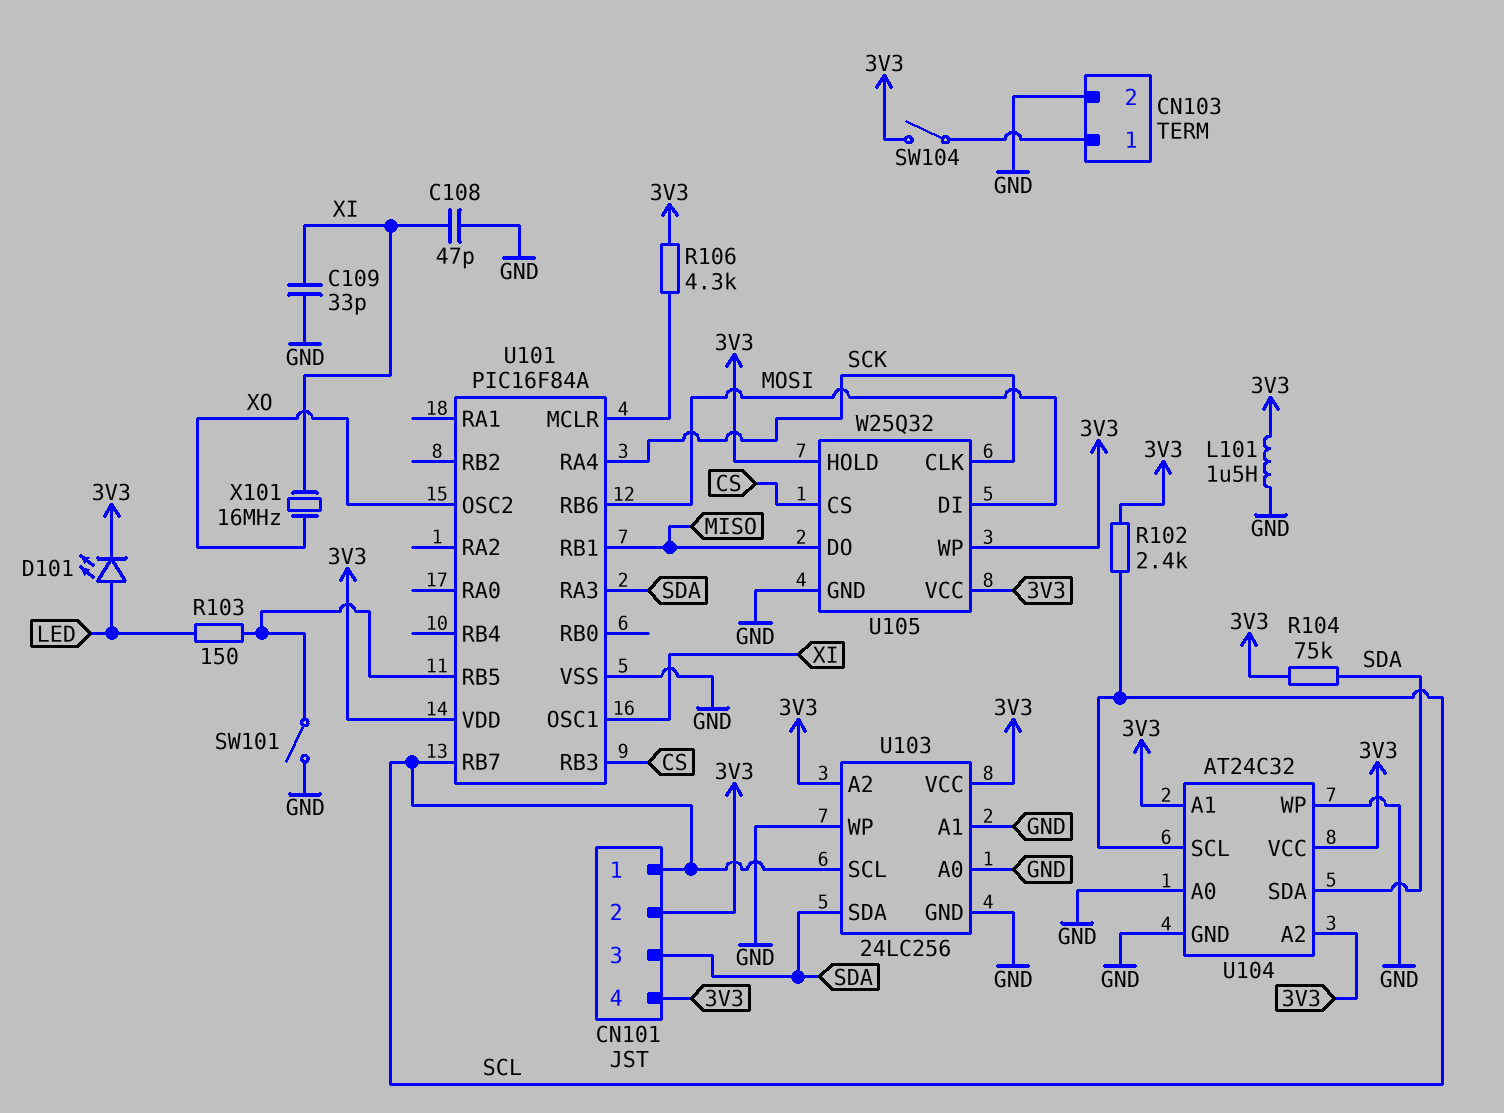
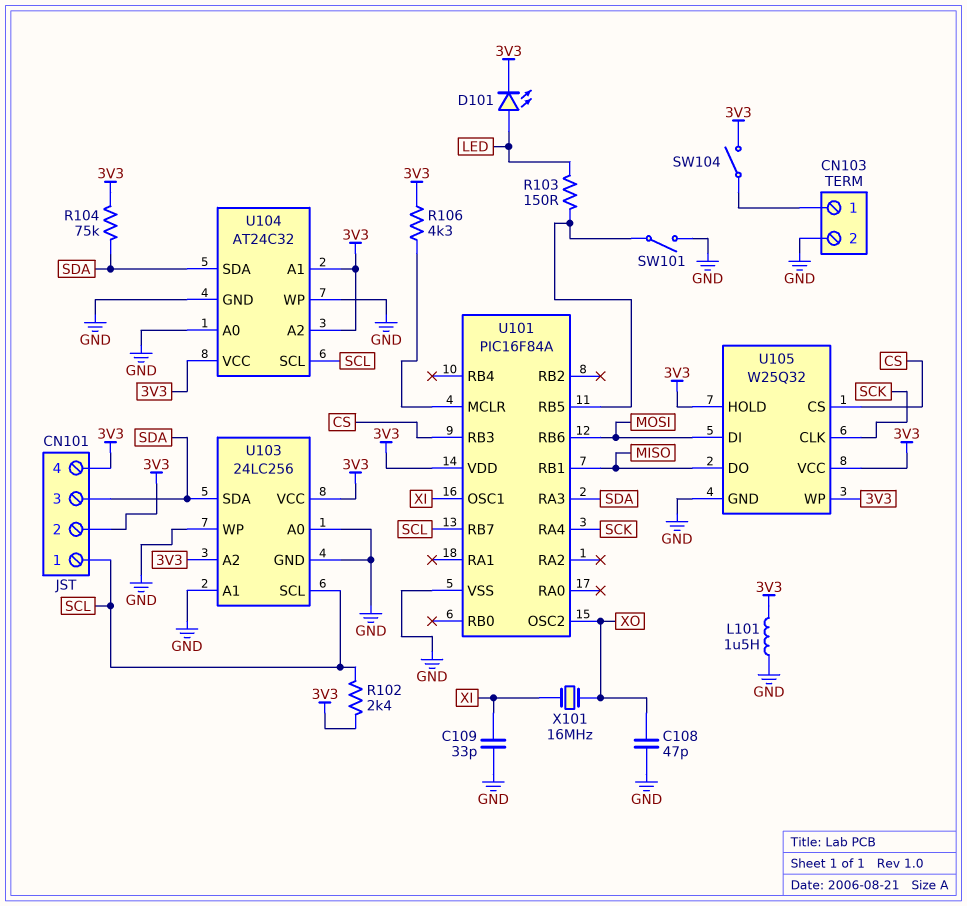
C108: 47pF (GND, XI) -> 47pF (GND, XO)

